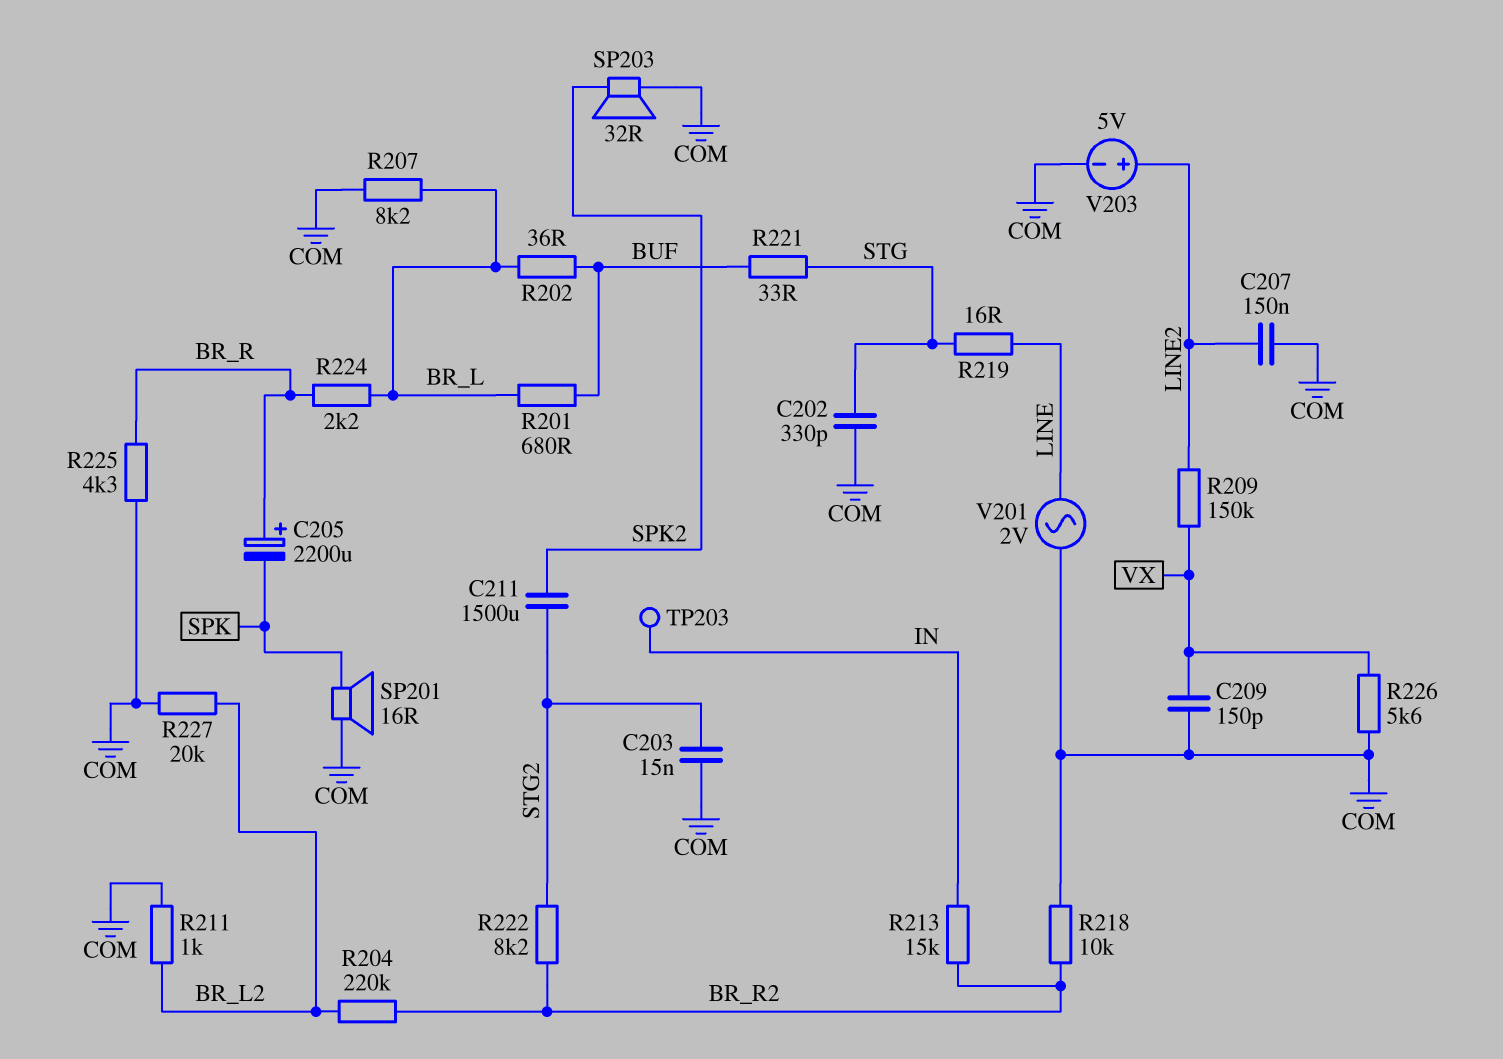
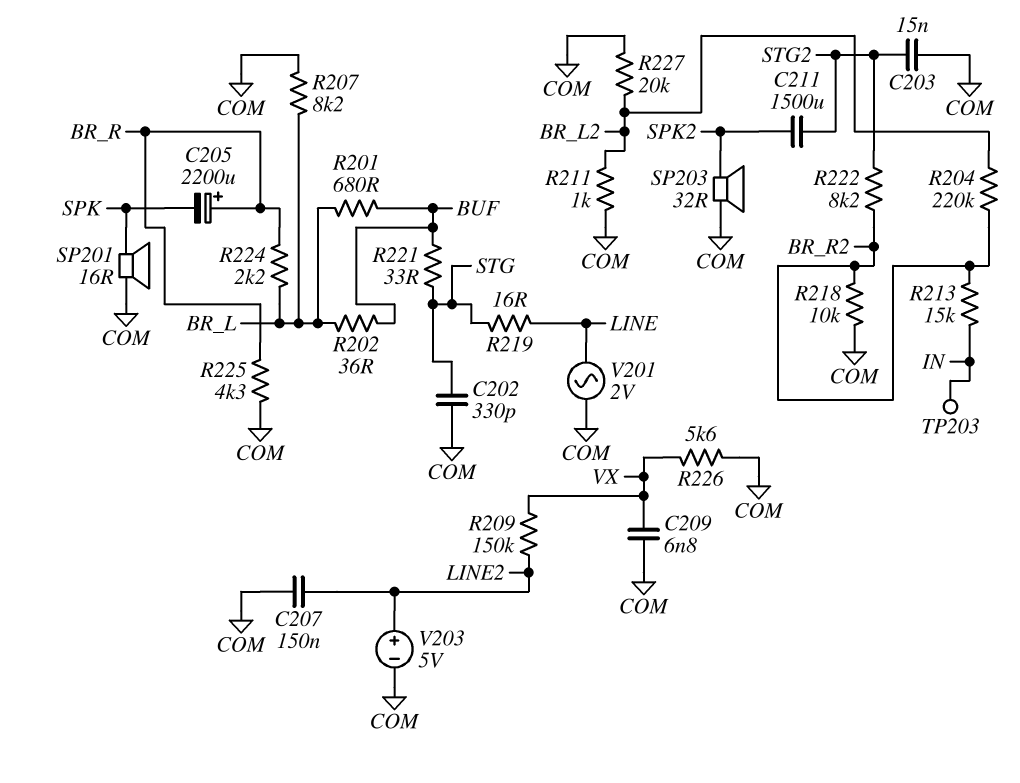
C209: 150pF (COM, VX) -> 6.8nF (COM, VX)

